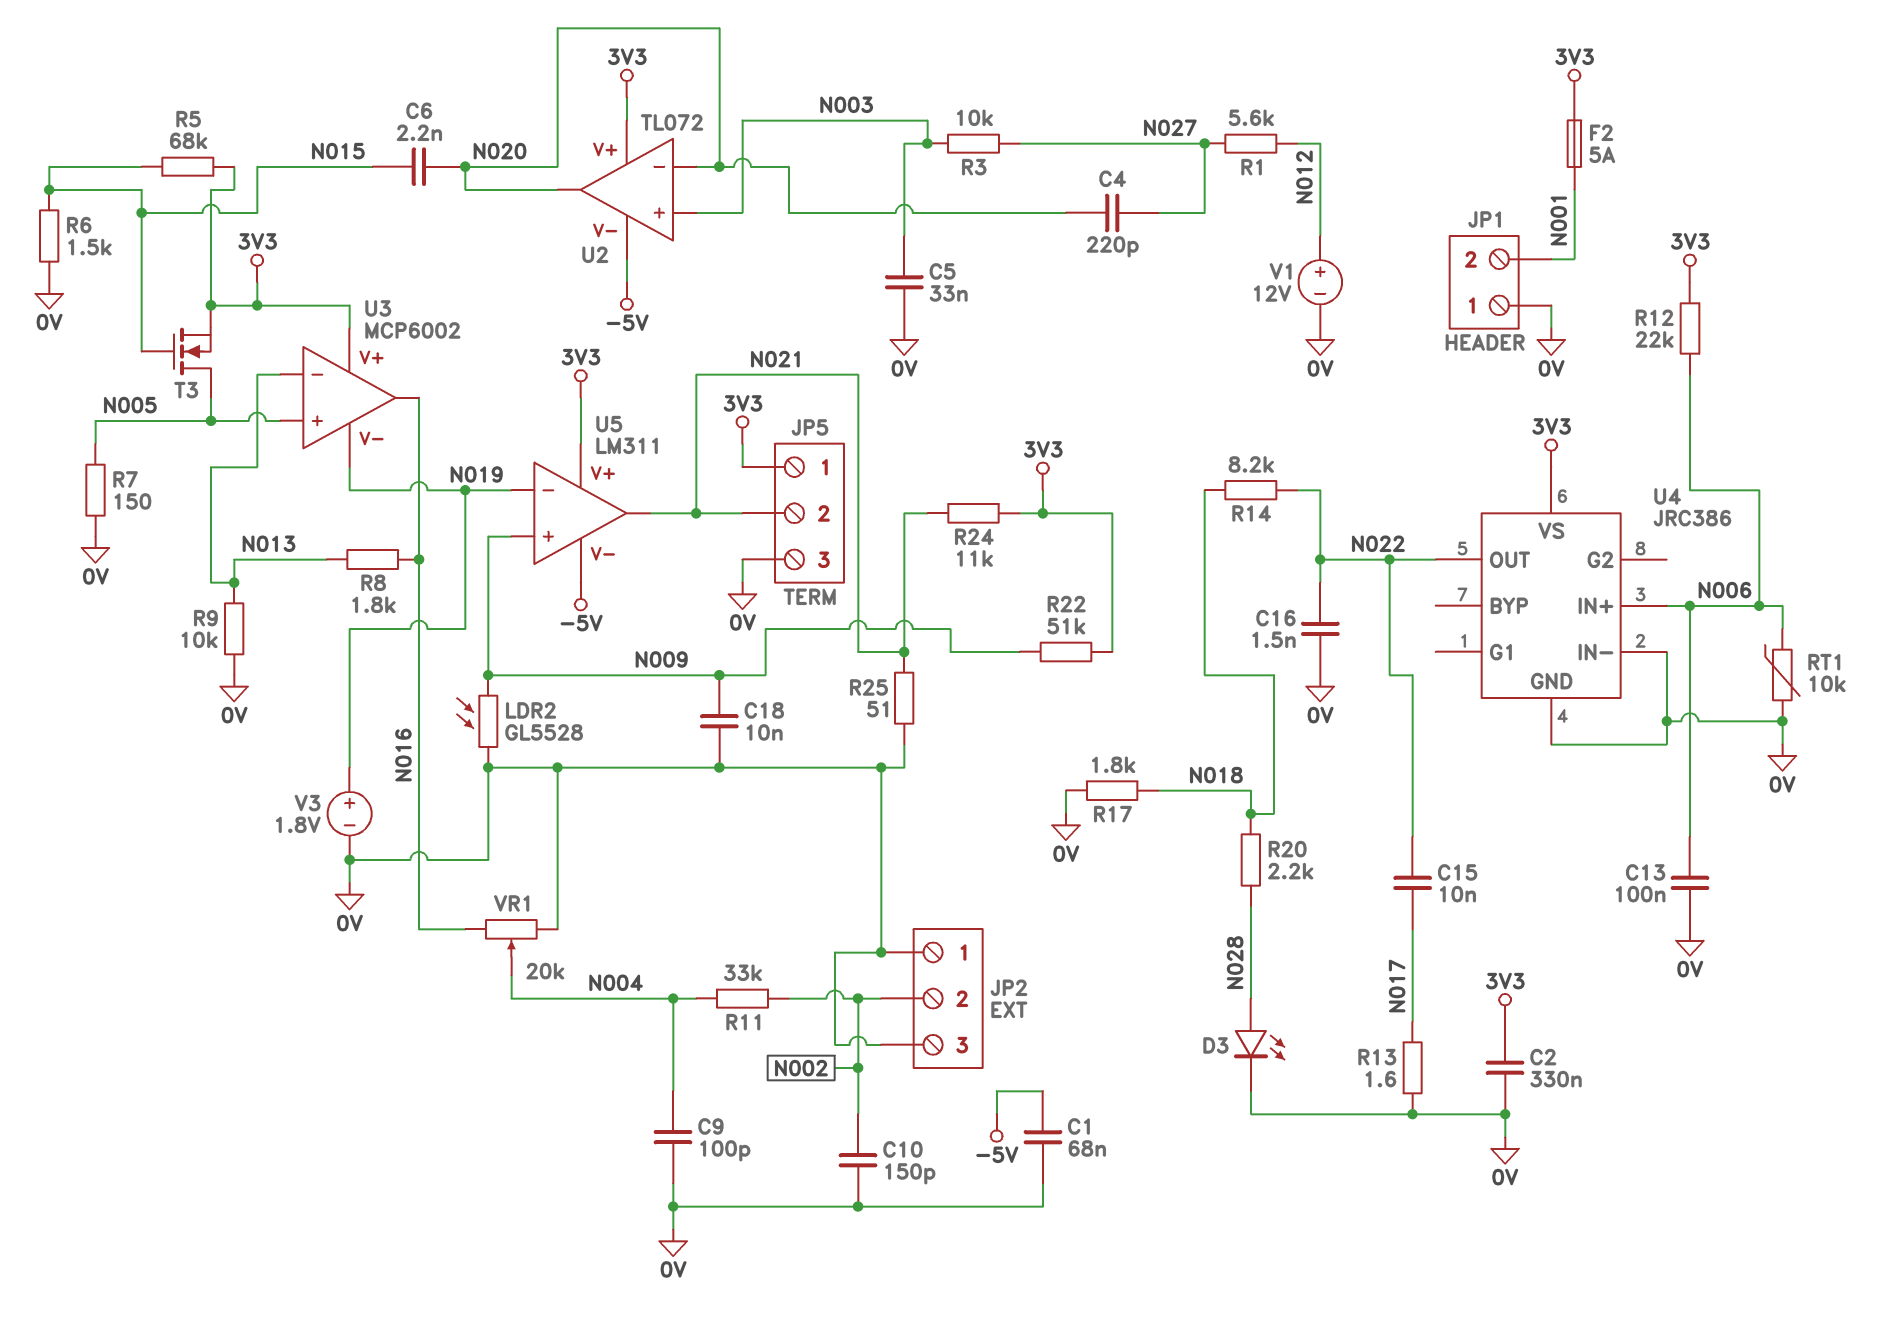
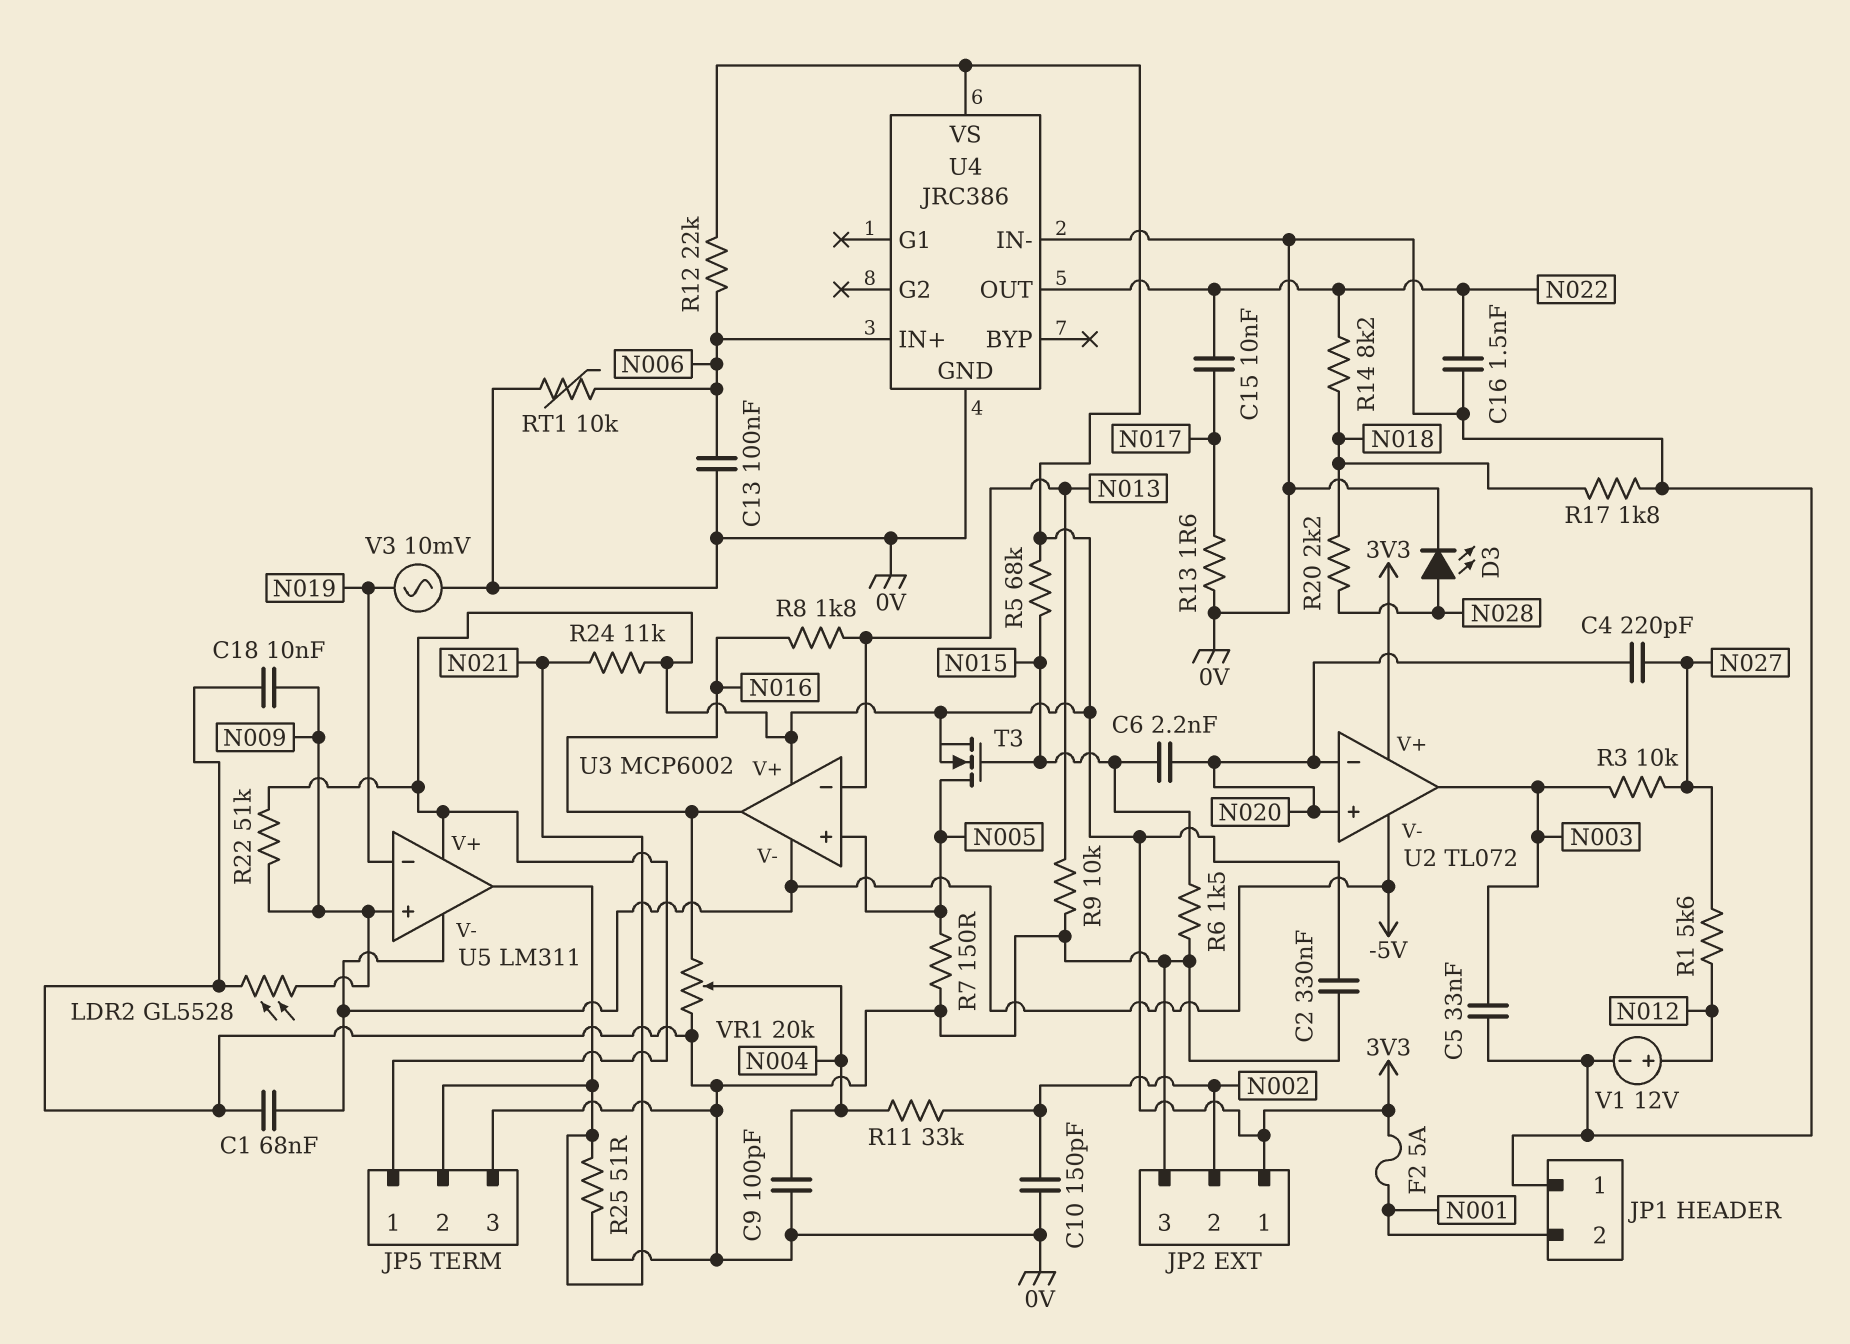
JP2 pin 1: 0V -> 3V3
U2 pin in+: N003 -> N020
U2 pin out: N020 -> N003
U3 pin V-: N019 -> -5V
V3: 1.8V (plus N019, minus 0V) -> AC 10mV (0V, N019)

